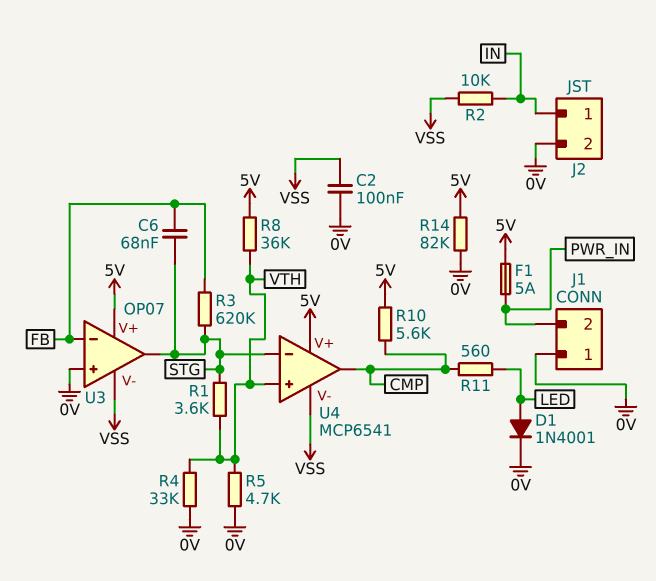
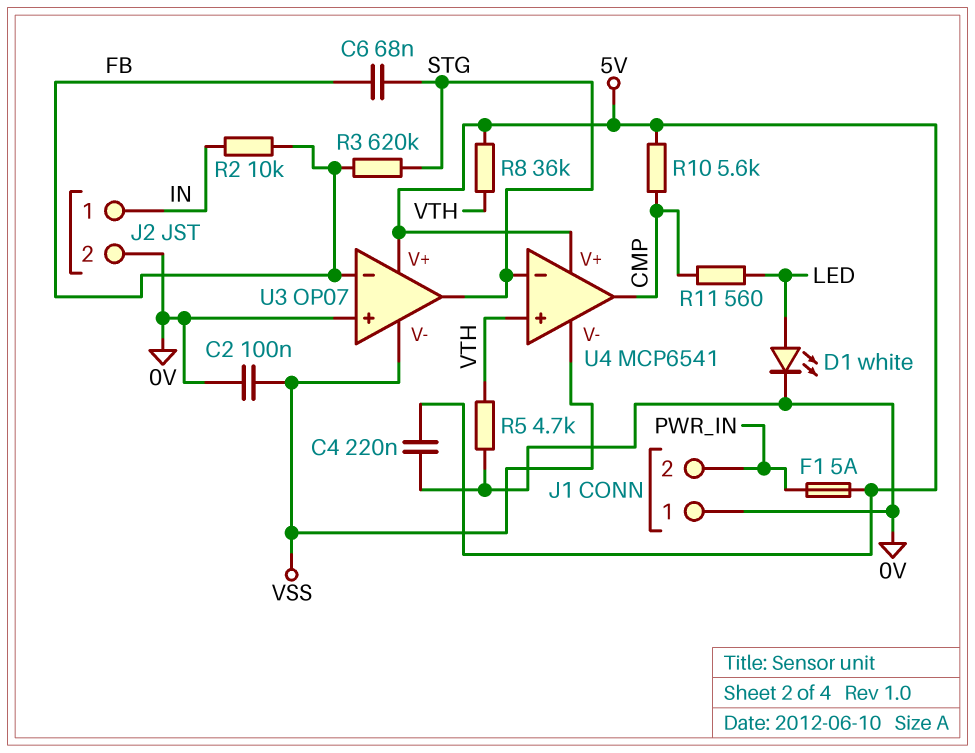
C4: none -> 220nF (0V, 5V)
D1: diode 1N4001 (A LED, K 0V) -> LED white (A LED, K 0V)
R1: 3.6k (STG, VTH) -> none
R2: 10k (IN, VSS) -> 10k (FB, IN)
R4: 33k (0V, VTH) -> none
R14: 82k (0V, 5V) -> none

